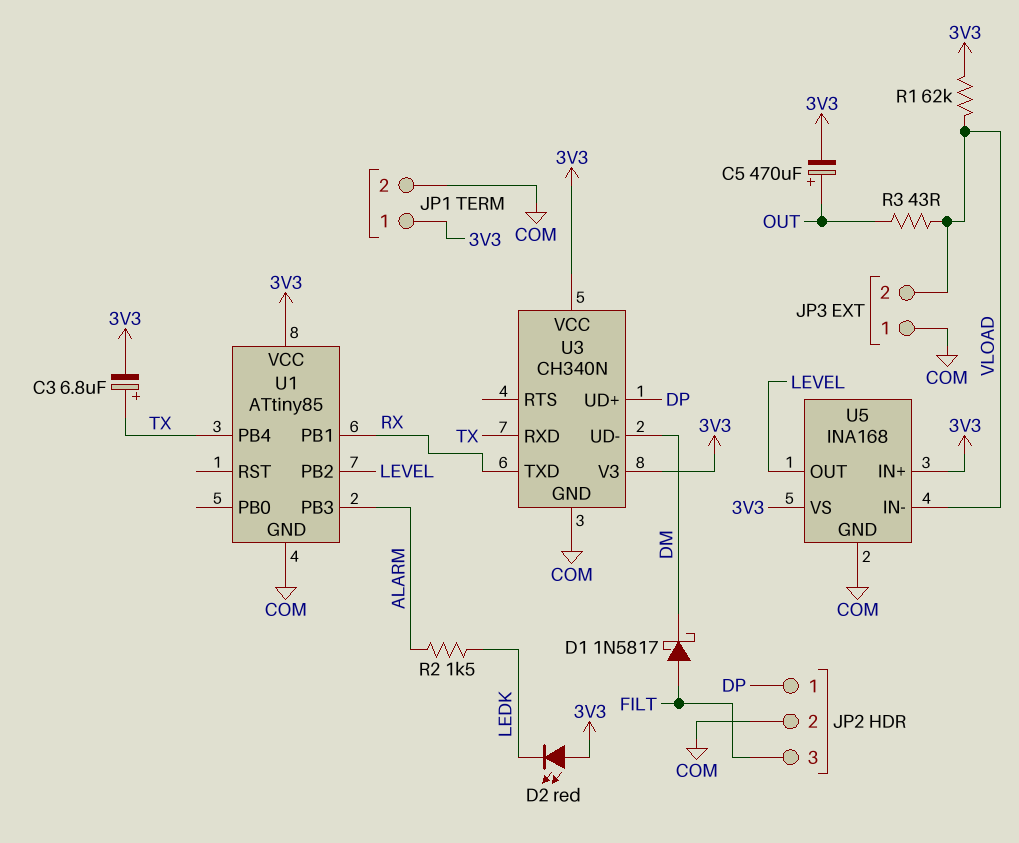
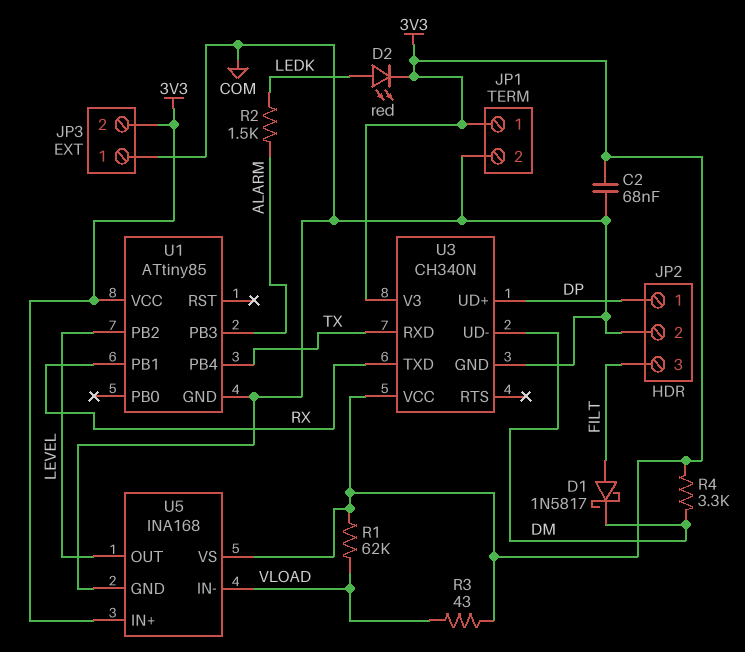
C2: none -> 68nF (3V3, COM)
C3: 6.8uF (plus TX, minus 3V3) -> none
C5: 470uF (plus OUT, minus 3V3) -> none
D2: LED red (A 3V3, K LEDK) -> LED red (A LEDK, K 3V3)
JP3 pin 2: VLOAD -> 3V3
R3: 43 (OUT, VLOAD) -> 43 (3V3, VLOAD)
R4: none -> 3.3k (3V3, DM)

